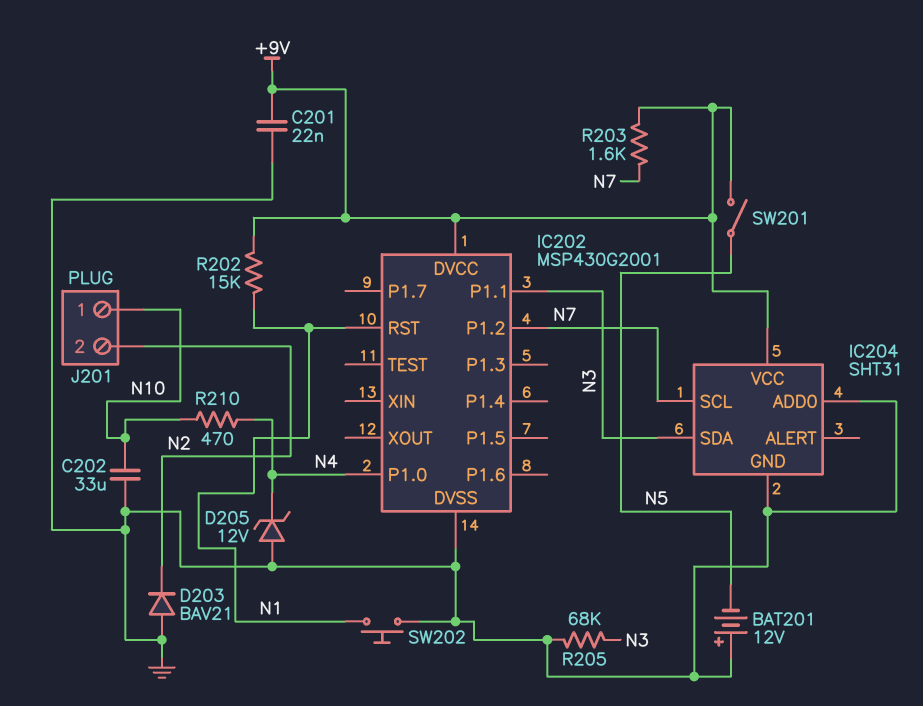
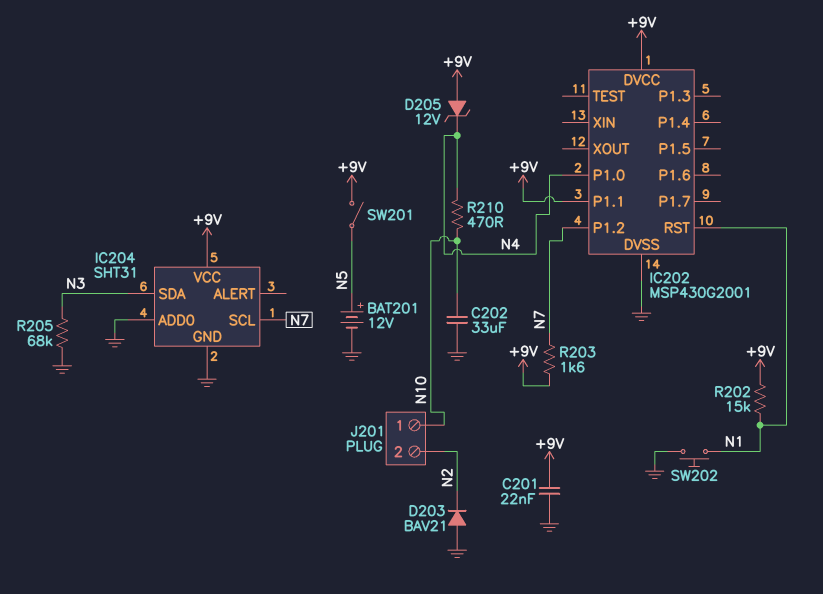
BAT201: 12V (plus GND, minus N5) -> 12V (plus N5, minus GND)
D205: zener 12V (A GND, K N4) -> zener 12V (A +9V, K N4)
IC202 pin P1.1: N3 -> +9V

